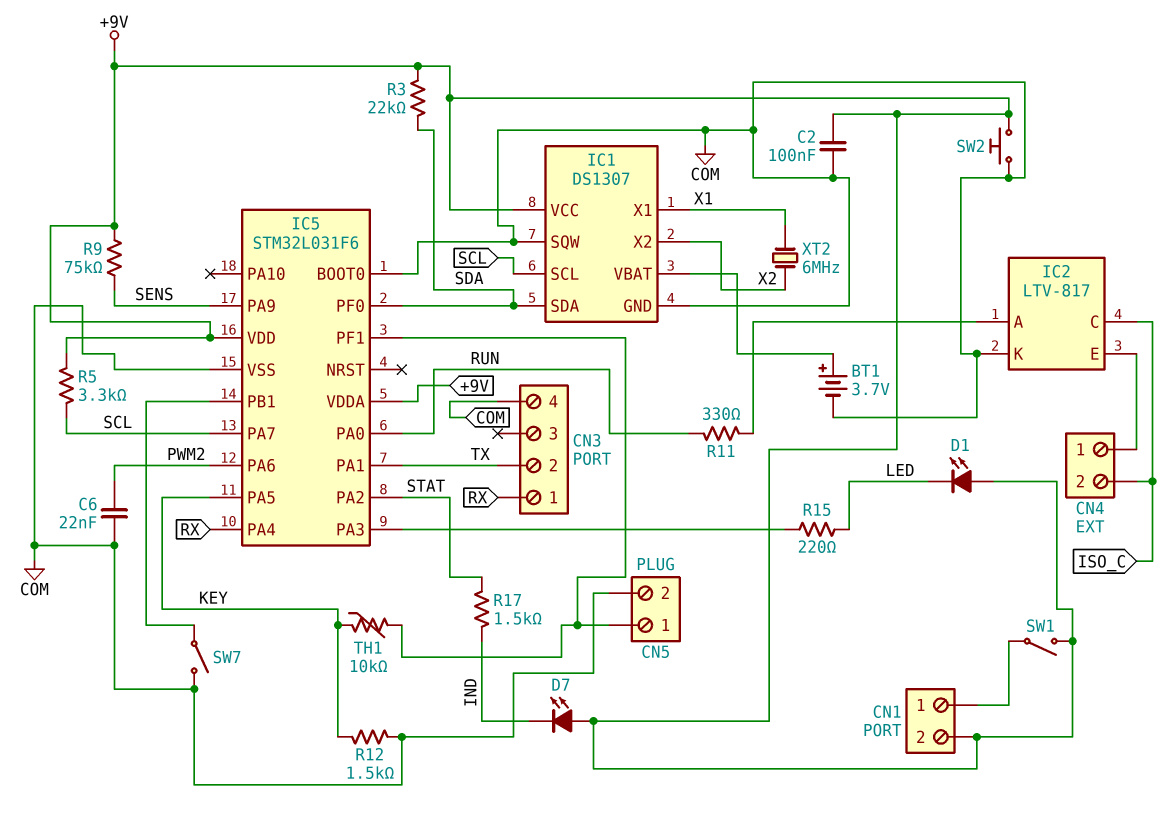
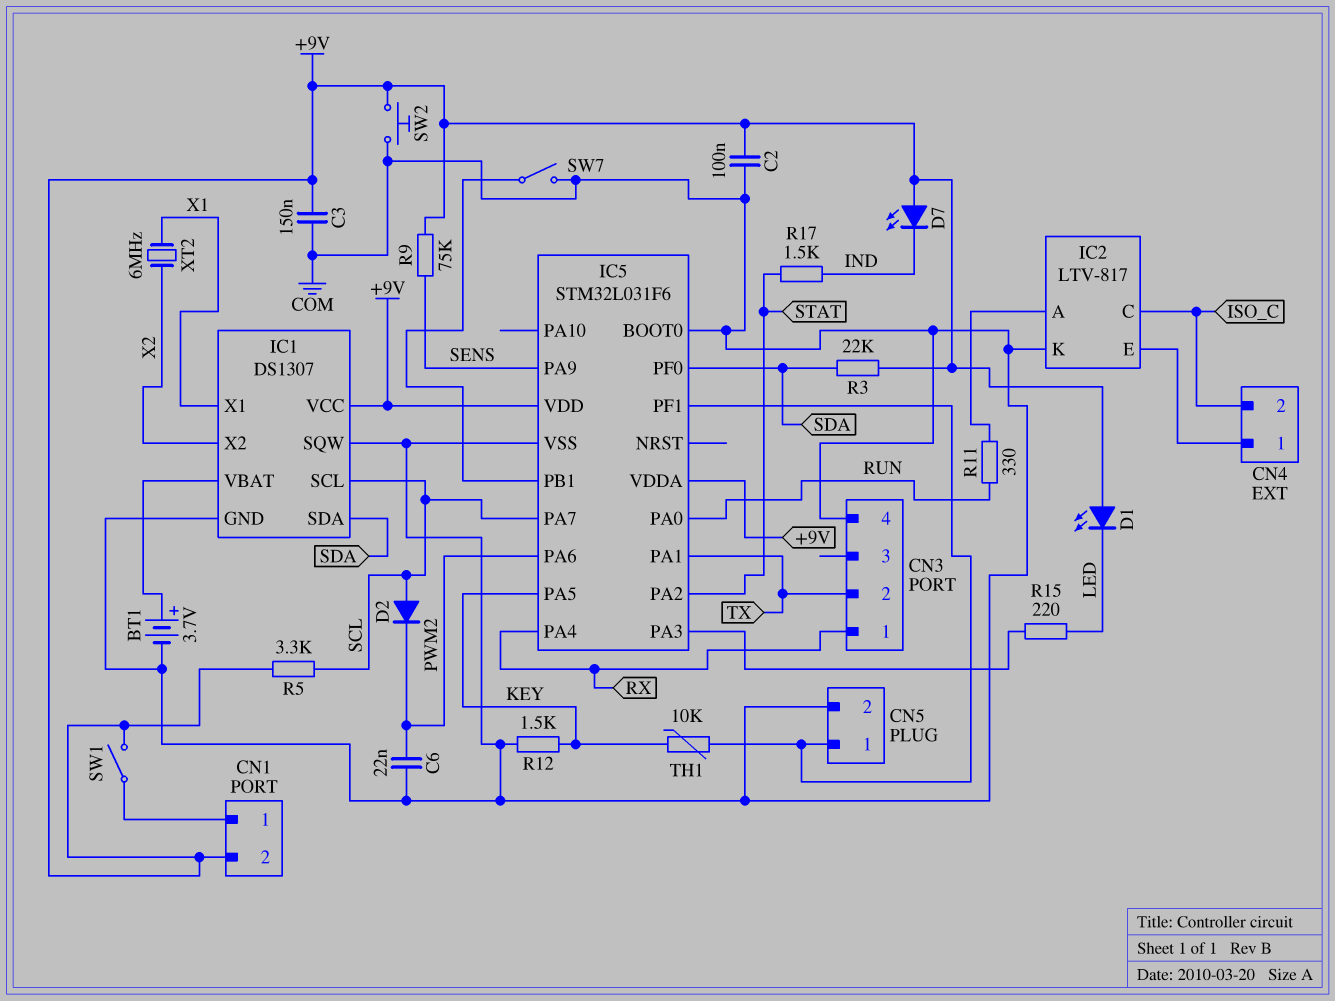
C3: none -> 150nF (+9V, COM)
D2: none -> diode (A SCL, K PWM2)

